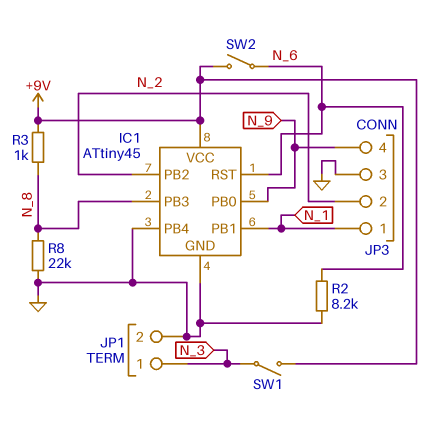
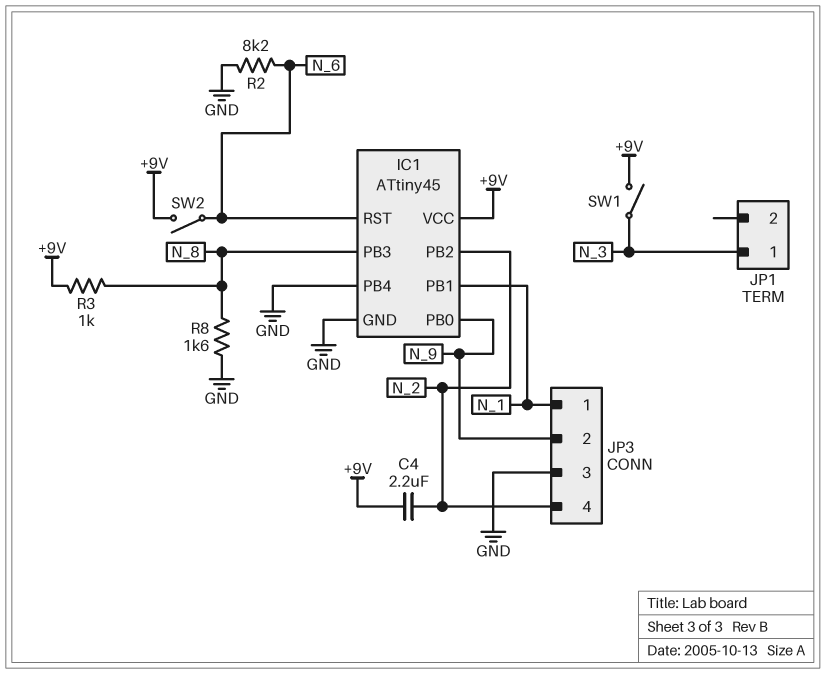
C4: none -> 2.2uF (+9V, N_2)
JP1 pin 2: GND -> none
JP3 pin 2: N_2 -> N_9
JP3 pin 4: N_9 -> N_2
R8: 22k (GND, N_8) -> 1.6k (GND, N_8)

